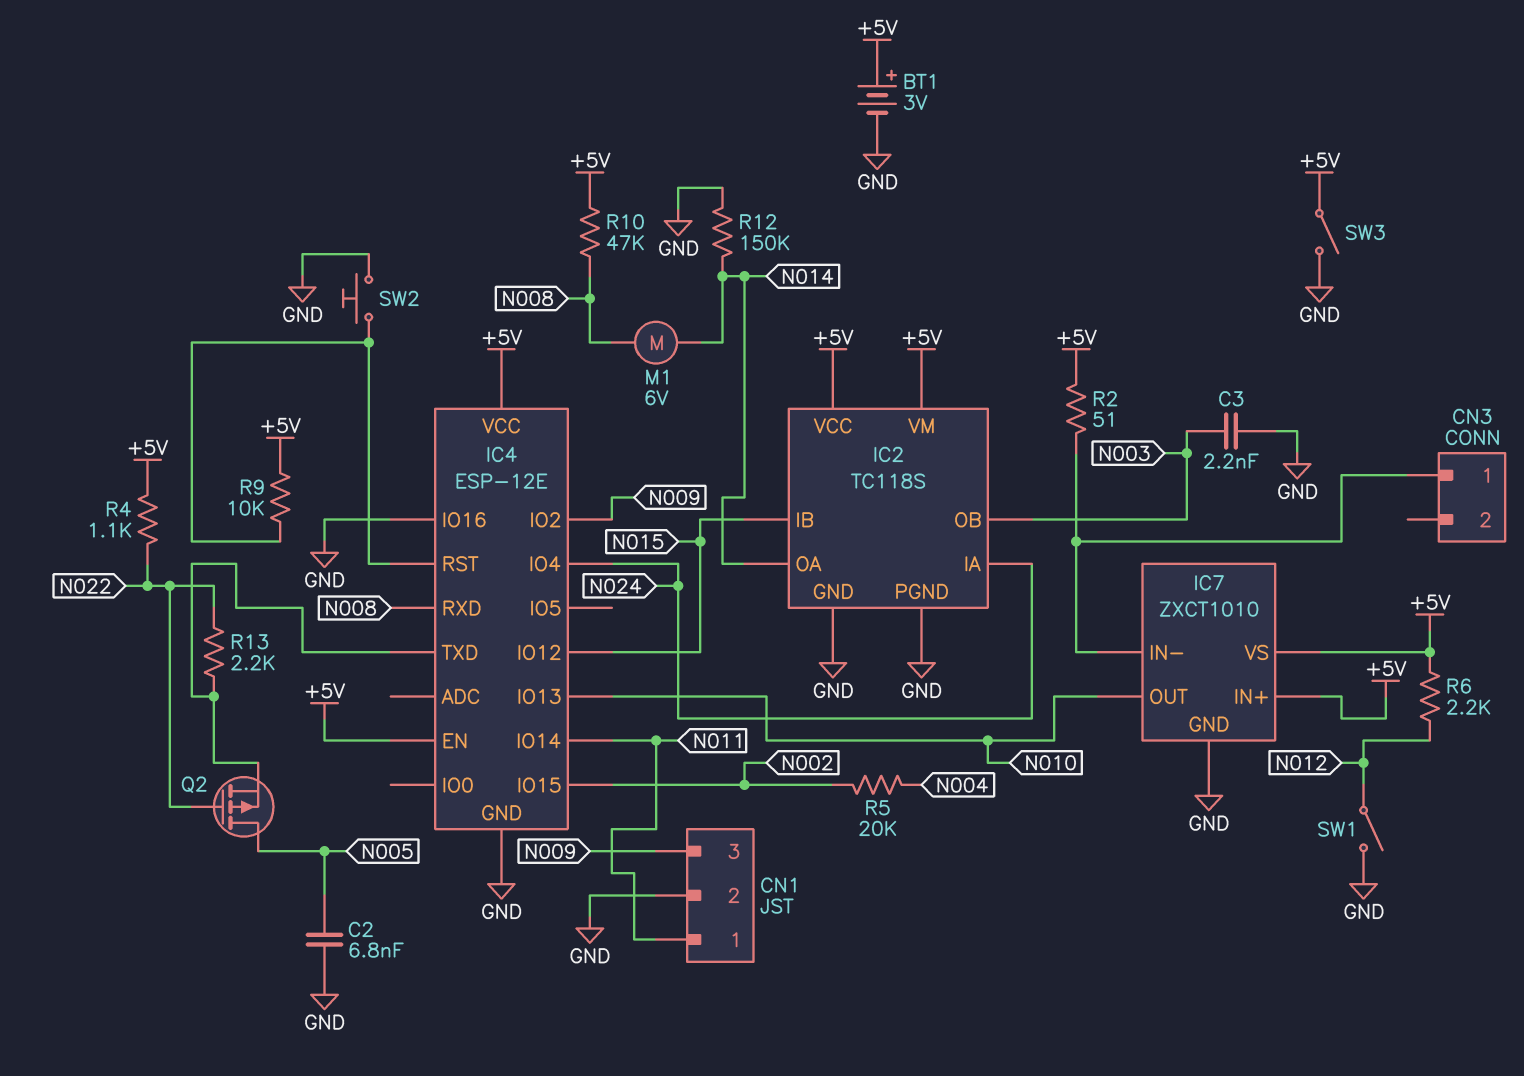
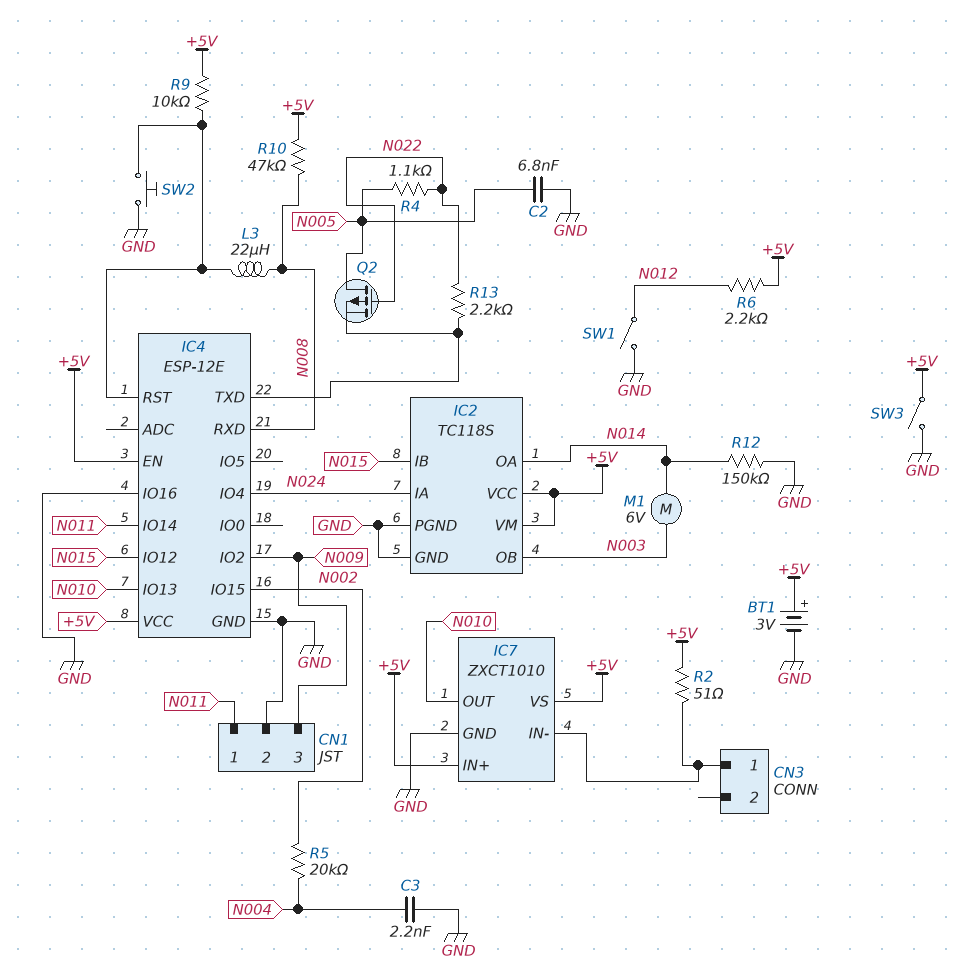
C3: 2.2nF (GND, N003) -> 2.2nF (GND, N004)
L3: none -> 22uH (IC4/RST, N008)
M1: motor 6V (N008, N014) -> motor 6V (N003, N014)
R4: 1.1k (+5V, N022) -> 1.1k (N005, N022)

